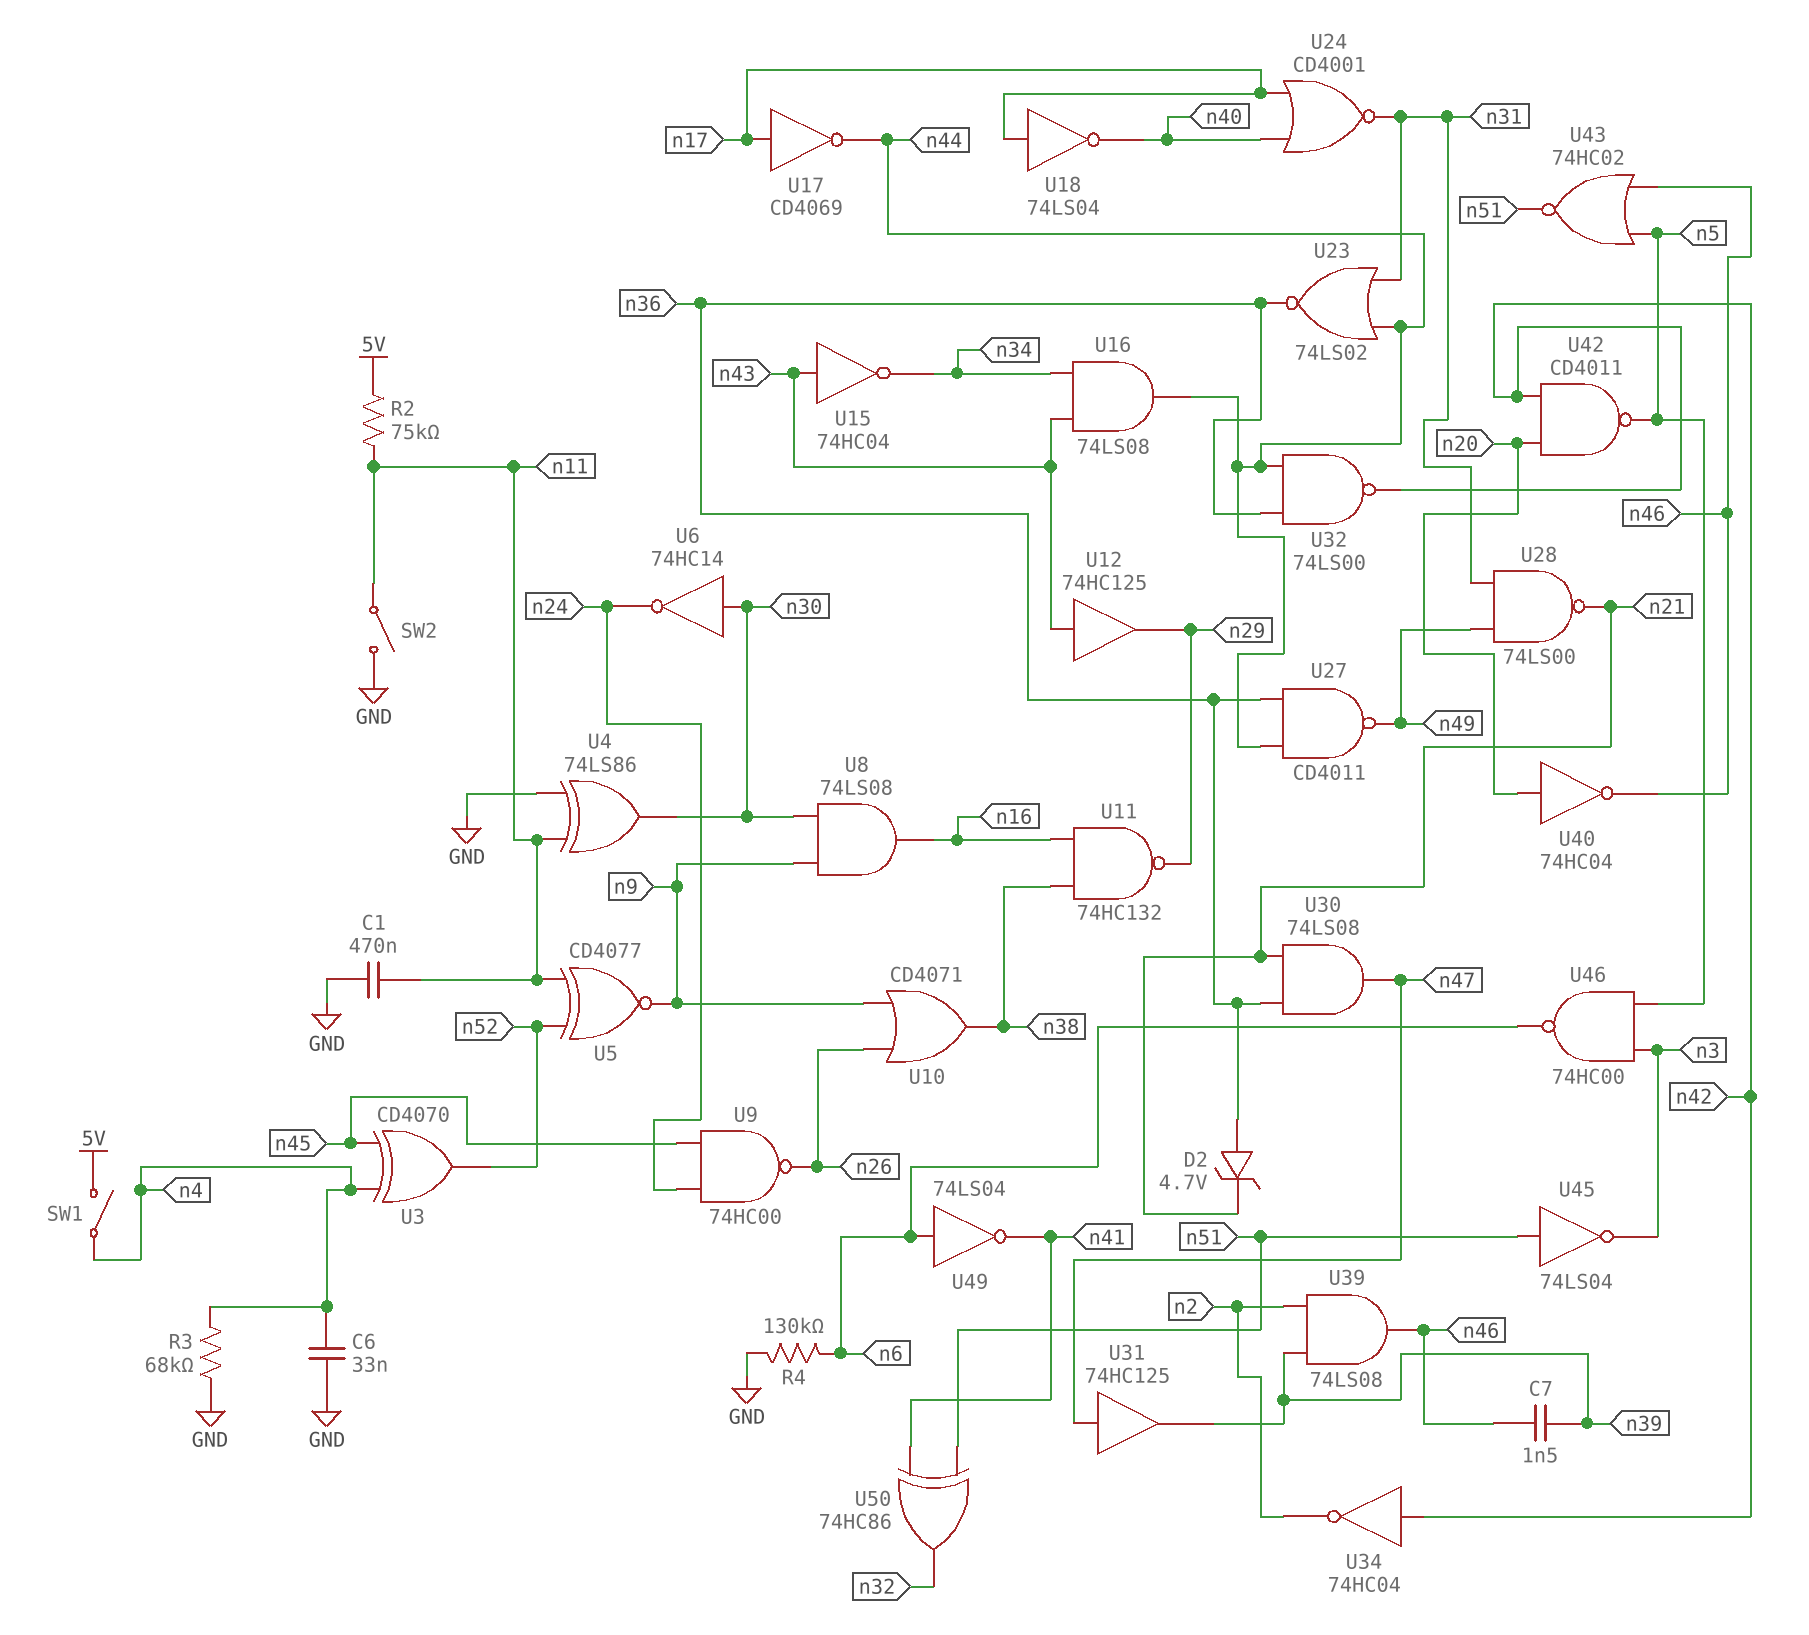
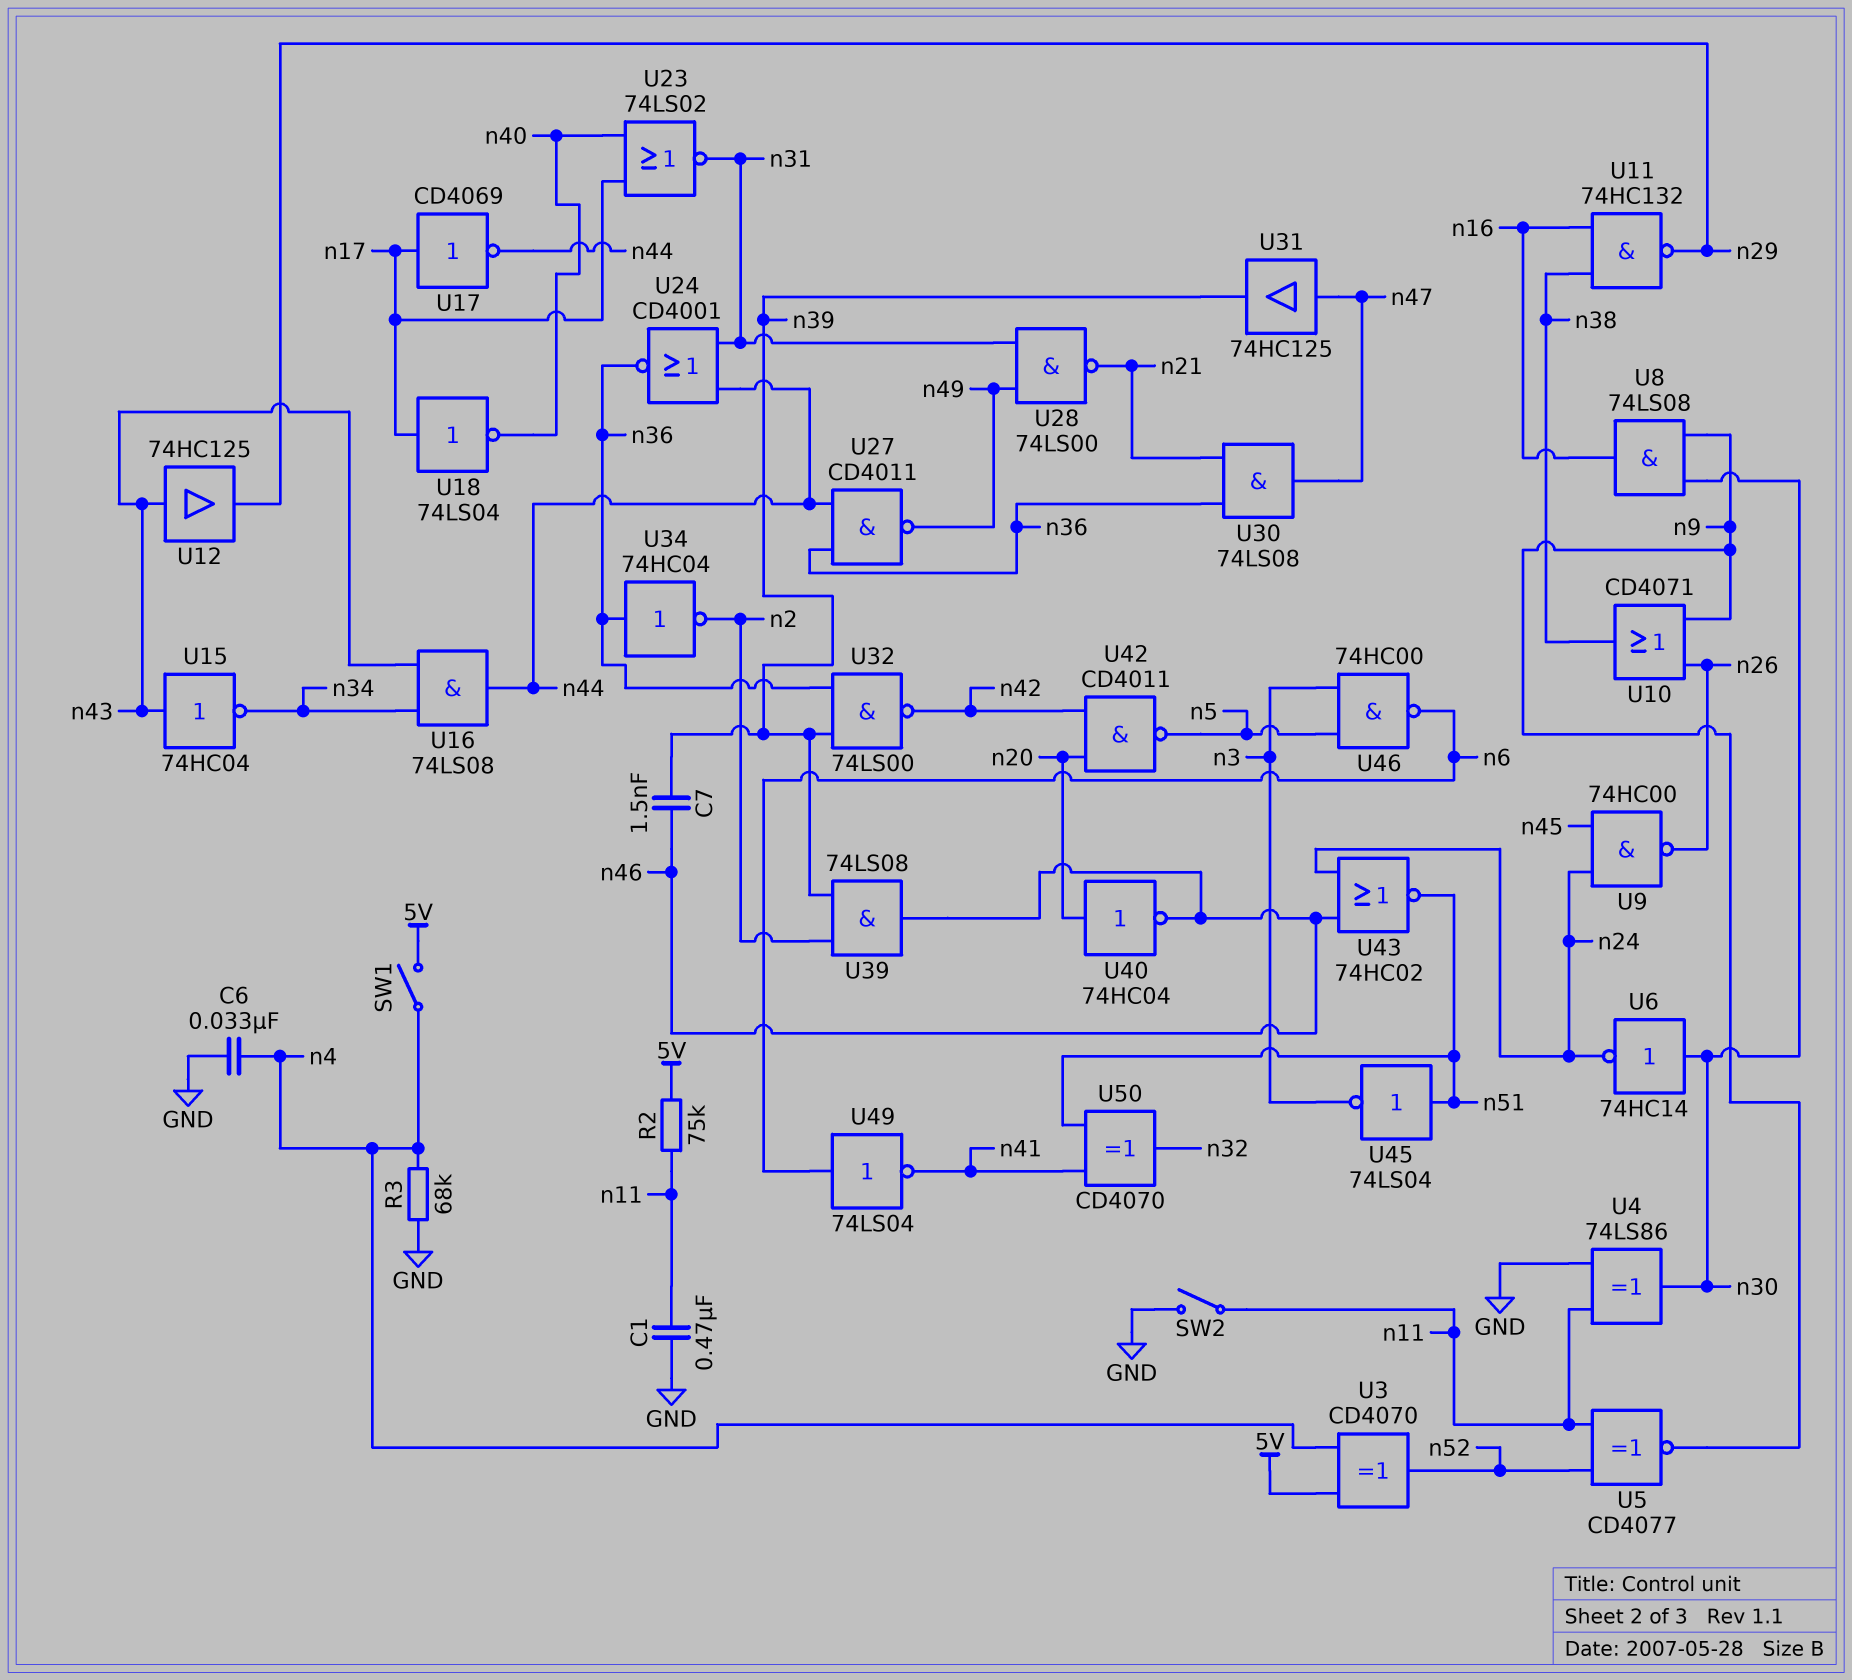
D2: zener 4.7V (A n36, K n21) -> none
R4: 130k (GND, n6) -> none
U3: XOR CD4070 (in n4, in n45, out n52) -> XOR CD4070 (in 5V, in n4, out n52)
U23: NOR 74LS02 (in n31, in n44, out n36) -> NOR 74LS02 (in n17, in n40, out n31)
U24: NOR CD4001 (in n17, in n40, out n31) -> NOR CD4001 (in n31, in n44, out n36)
U32: NAND 74LS00 (in n36, in n44, out n42) -> NAND 74LS00 (in n36, in n39, out n42)
U34: NOT 74HC04 (in n42, out n2) -> NOT 74HC04 (in n36, out n2)
U43: NOR 74HC02 (in n5, in n46, out n51) -> NOR 74HC02 (in n24, in n46, out n51)
U50: XOR 74HC86 (in n41, in n51, out n32) -> XOR CD4070 (in n41, in n51, out n32)

